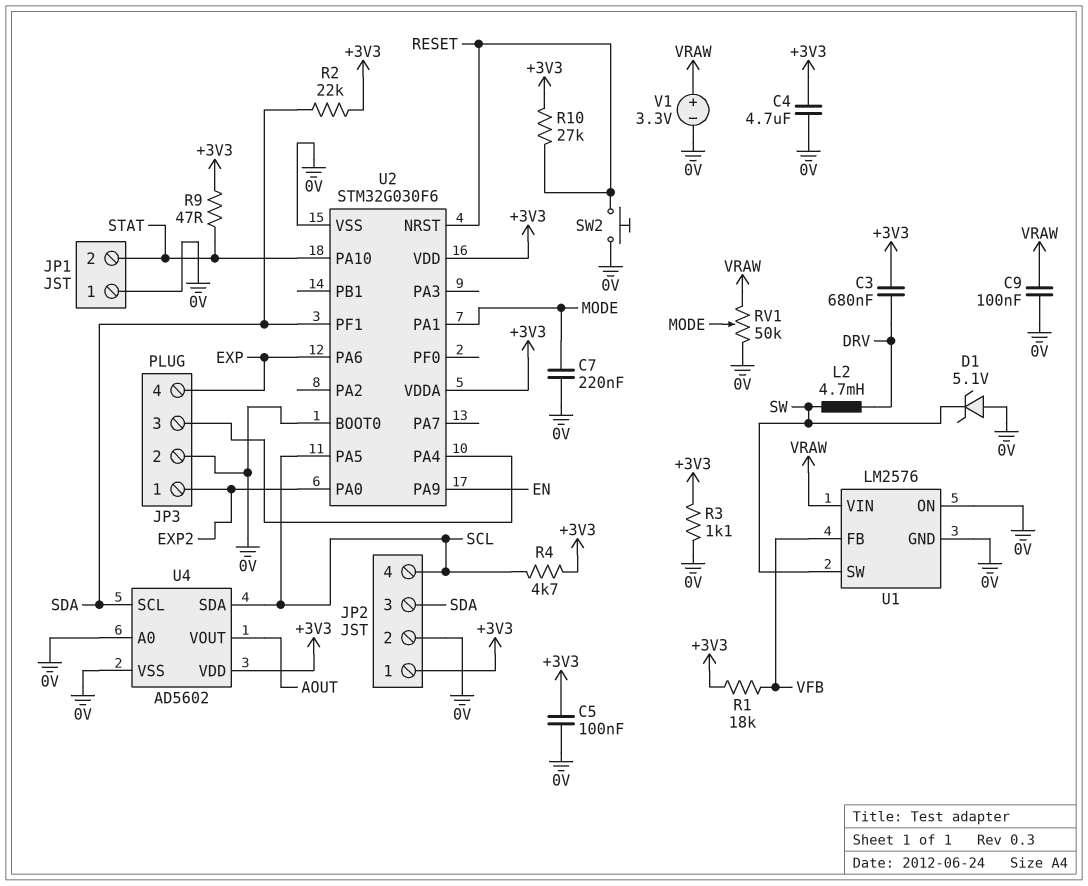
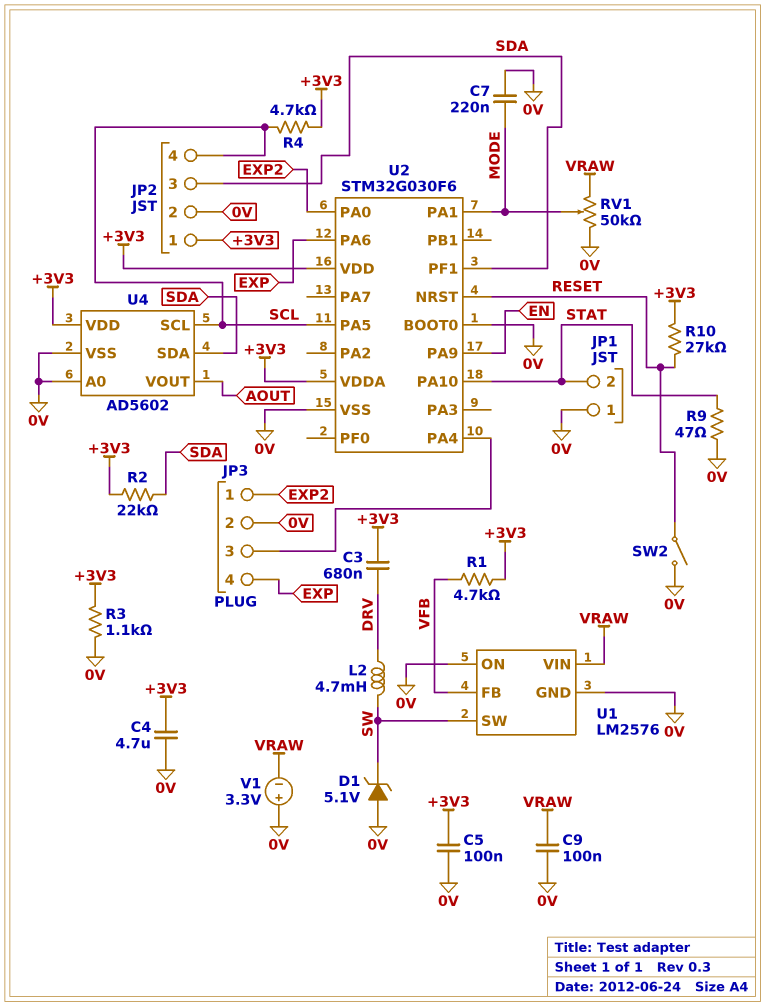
R1: 18k (+3V3, VFB) -> 4.7k (+3V3, VFB)
R9: 47 (+3V3, STAT) -> 47 (0V, STAT)
SW2: button (0V, RESET) -> switch (0V, RESET)
U4 pin SCL: SDA -> SCL
U4 pin SDA: SCL -> SDA
V1: 3.3V (plus VRAW, minus 0V) -> 3.3V (plus 0V, minus VRAW)

